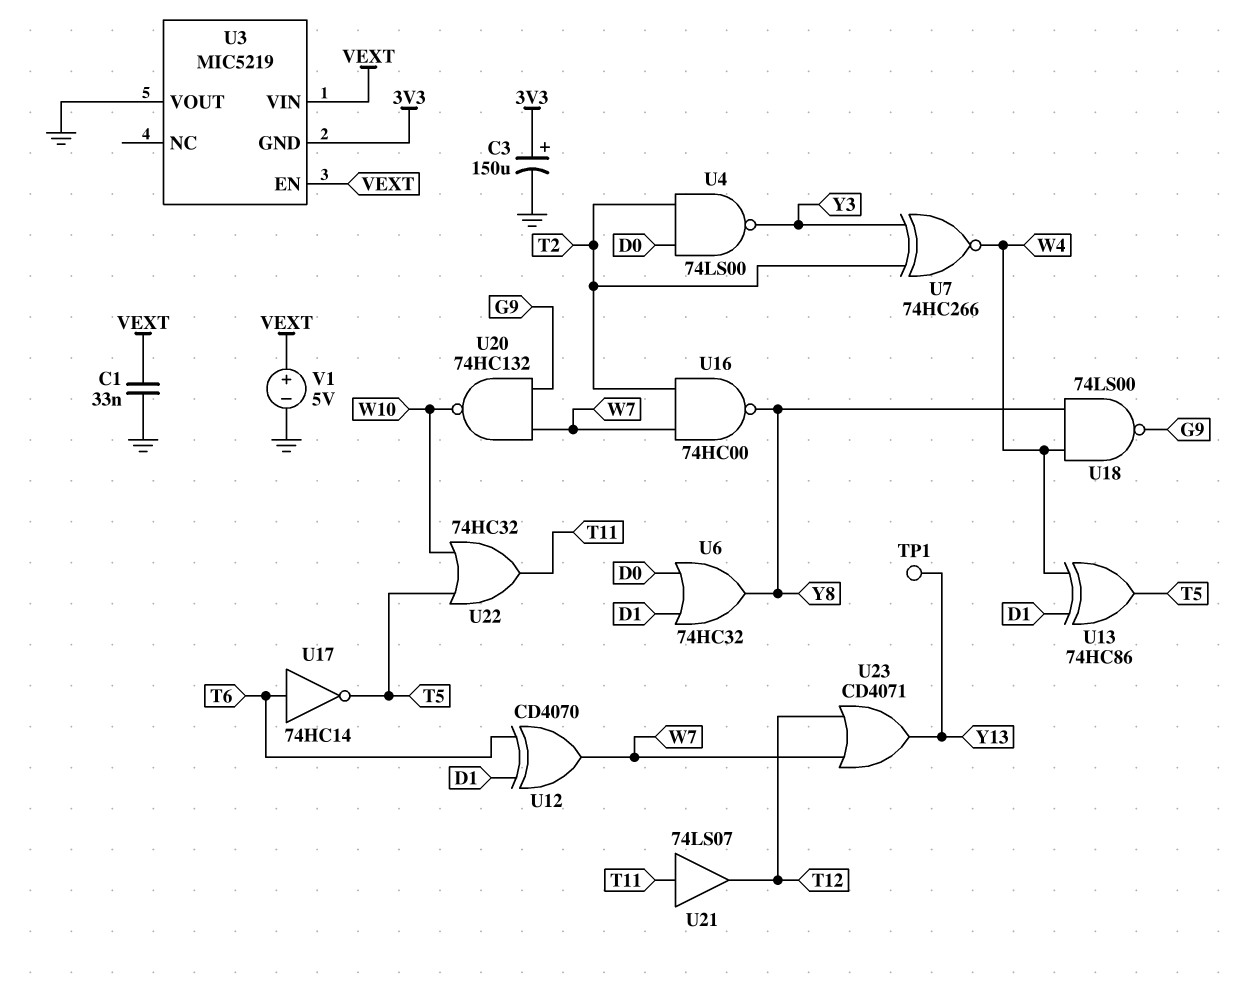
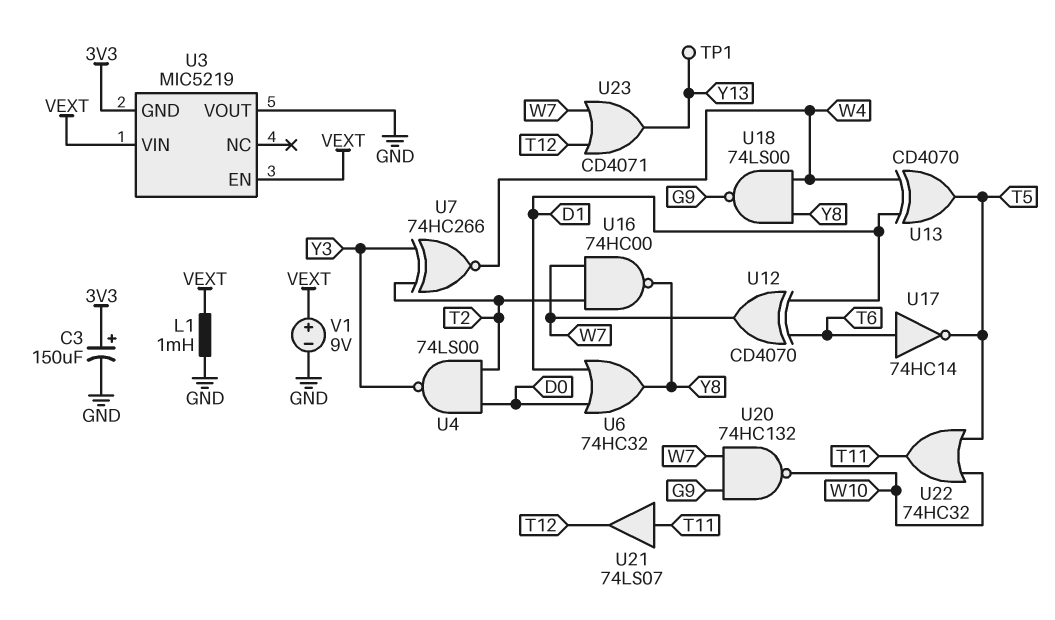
C1: 33nF (GND, VEXT) -> none
L1: none -> 1mH (GND, VEXT)
U13: XOR 74HC86 (in D1, in W4, out T5) -> XOR CD4070 (in D1, in W4, out T5)
V1: 5V (plus VEXT, minus GND) -> 9V (plus VEXT, minus GND)

